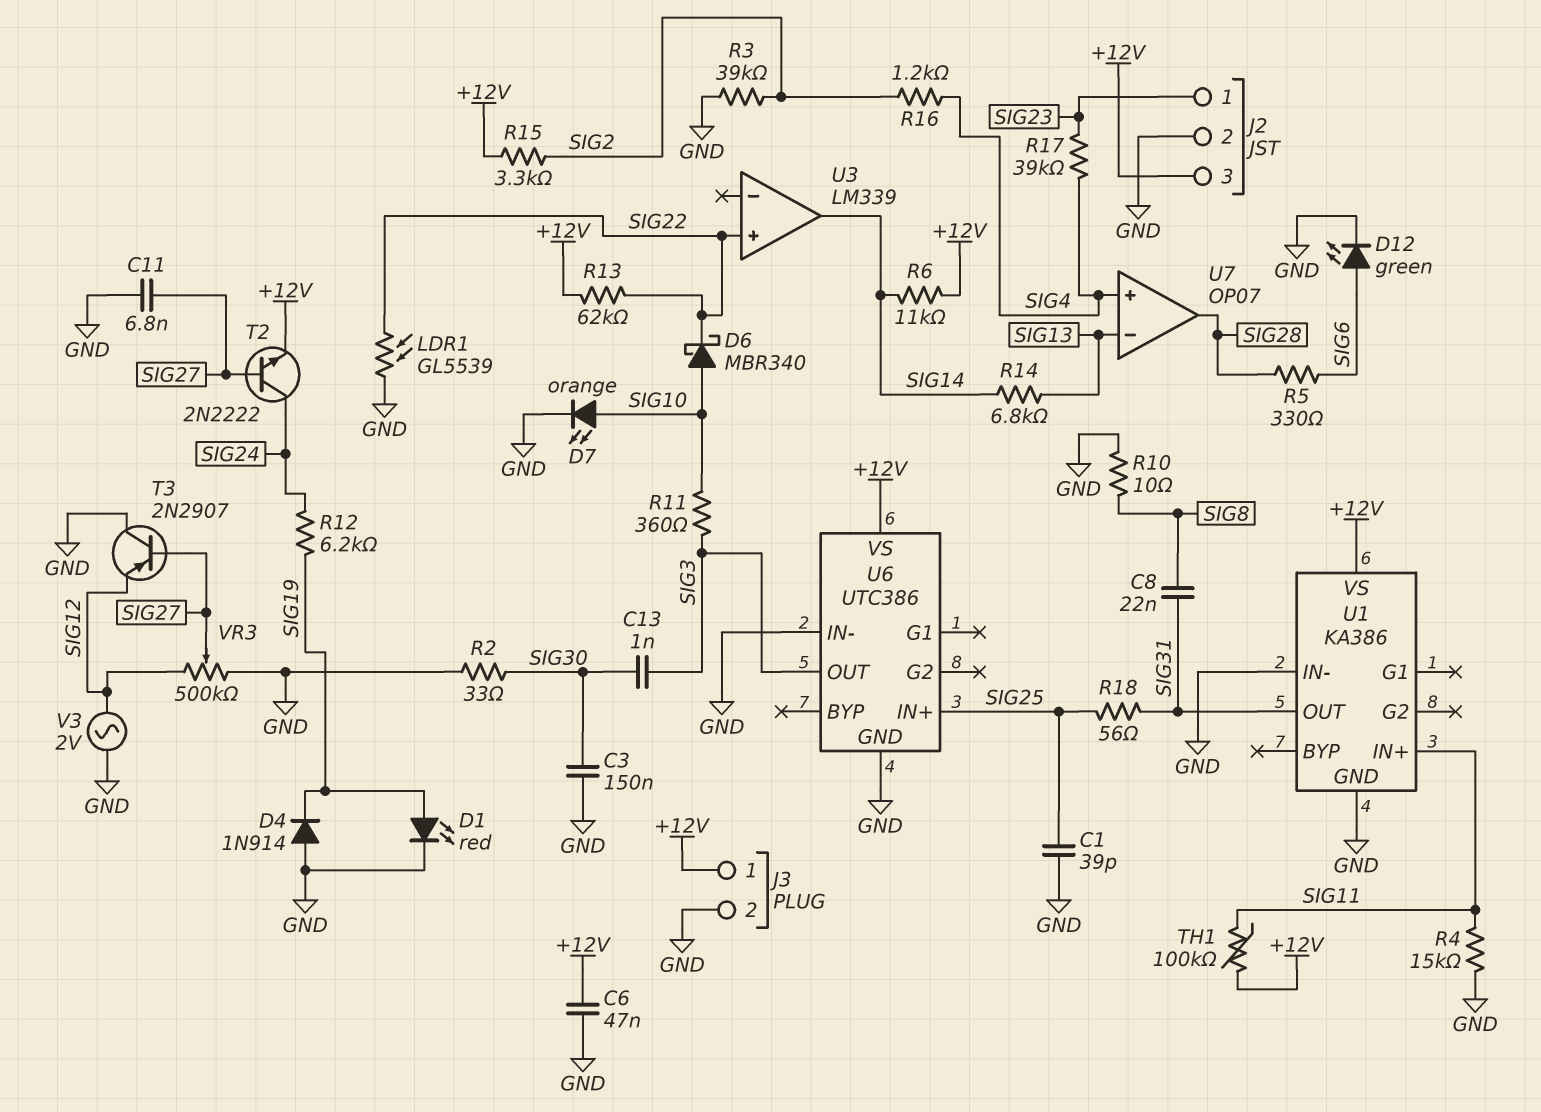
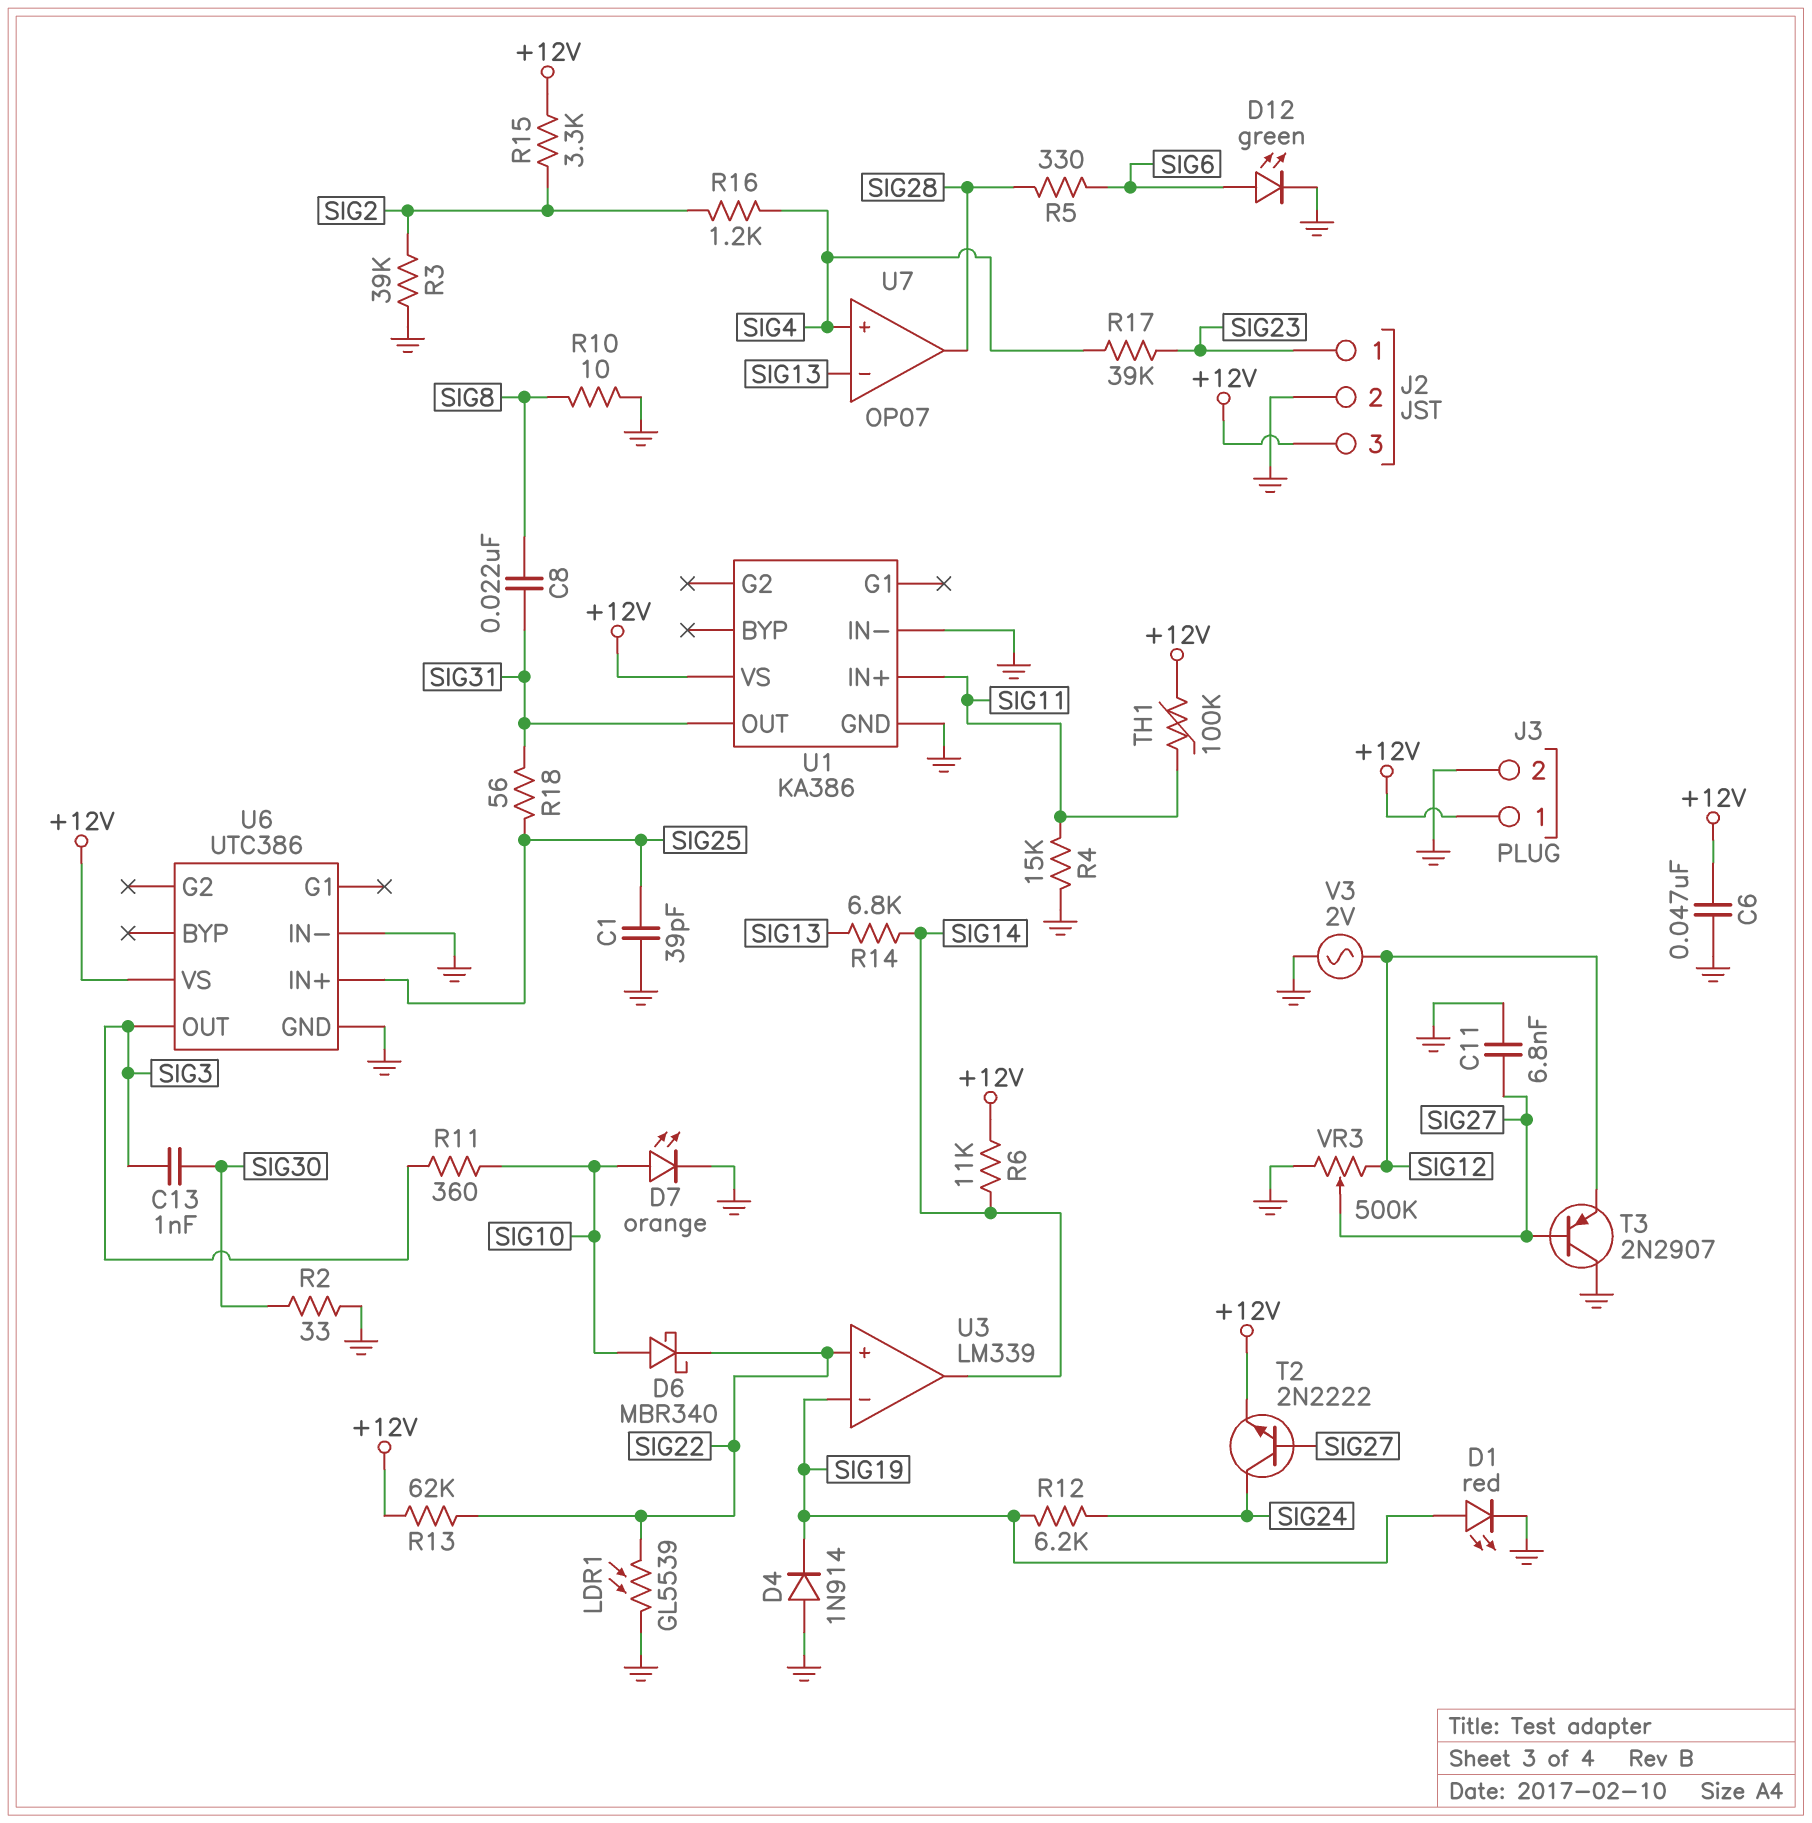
C3: 150nF (GND, SIG30) -> none
U3 pin in-: none -> SIG19

